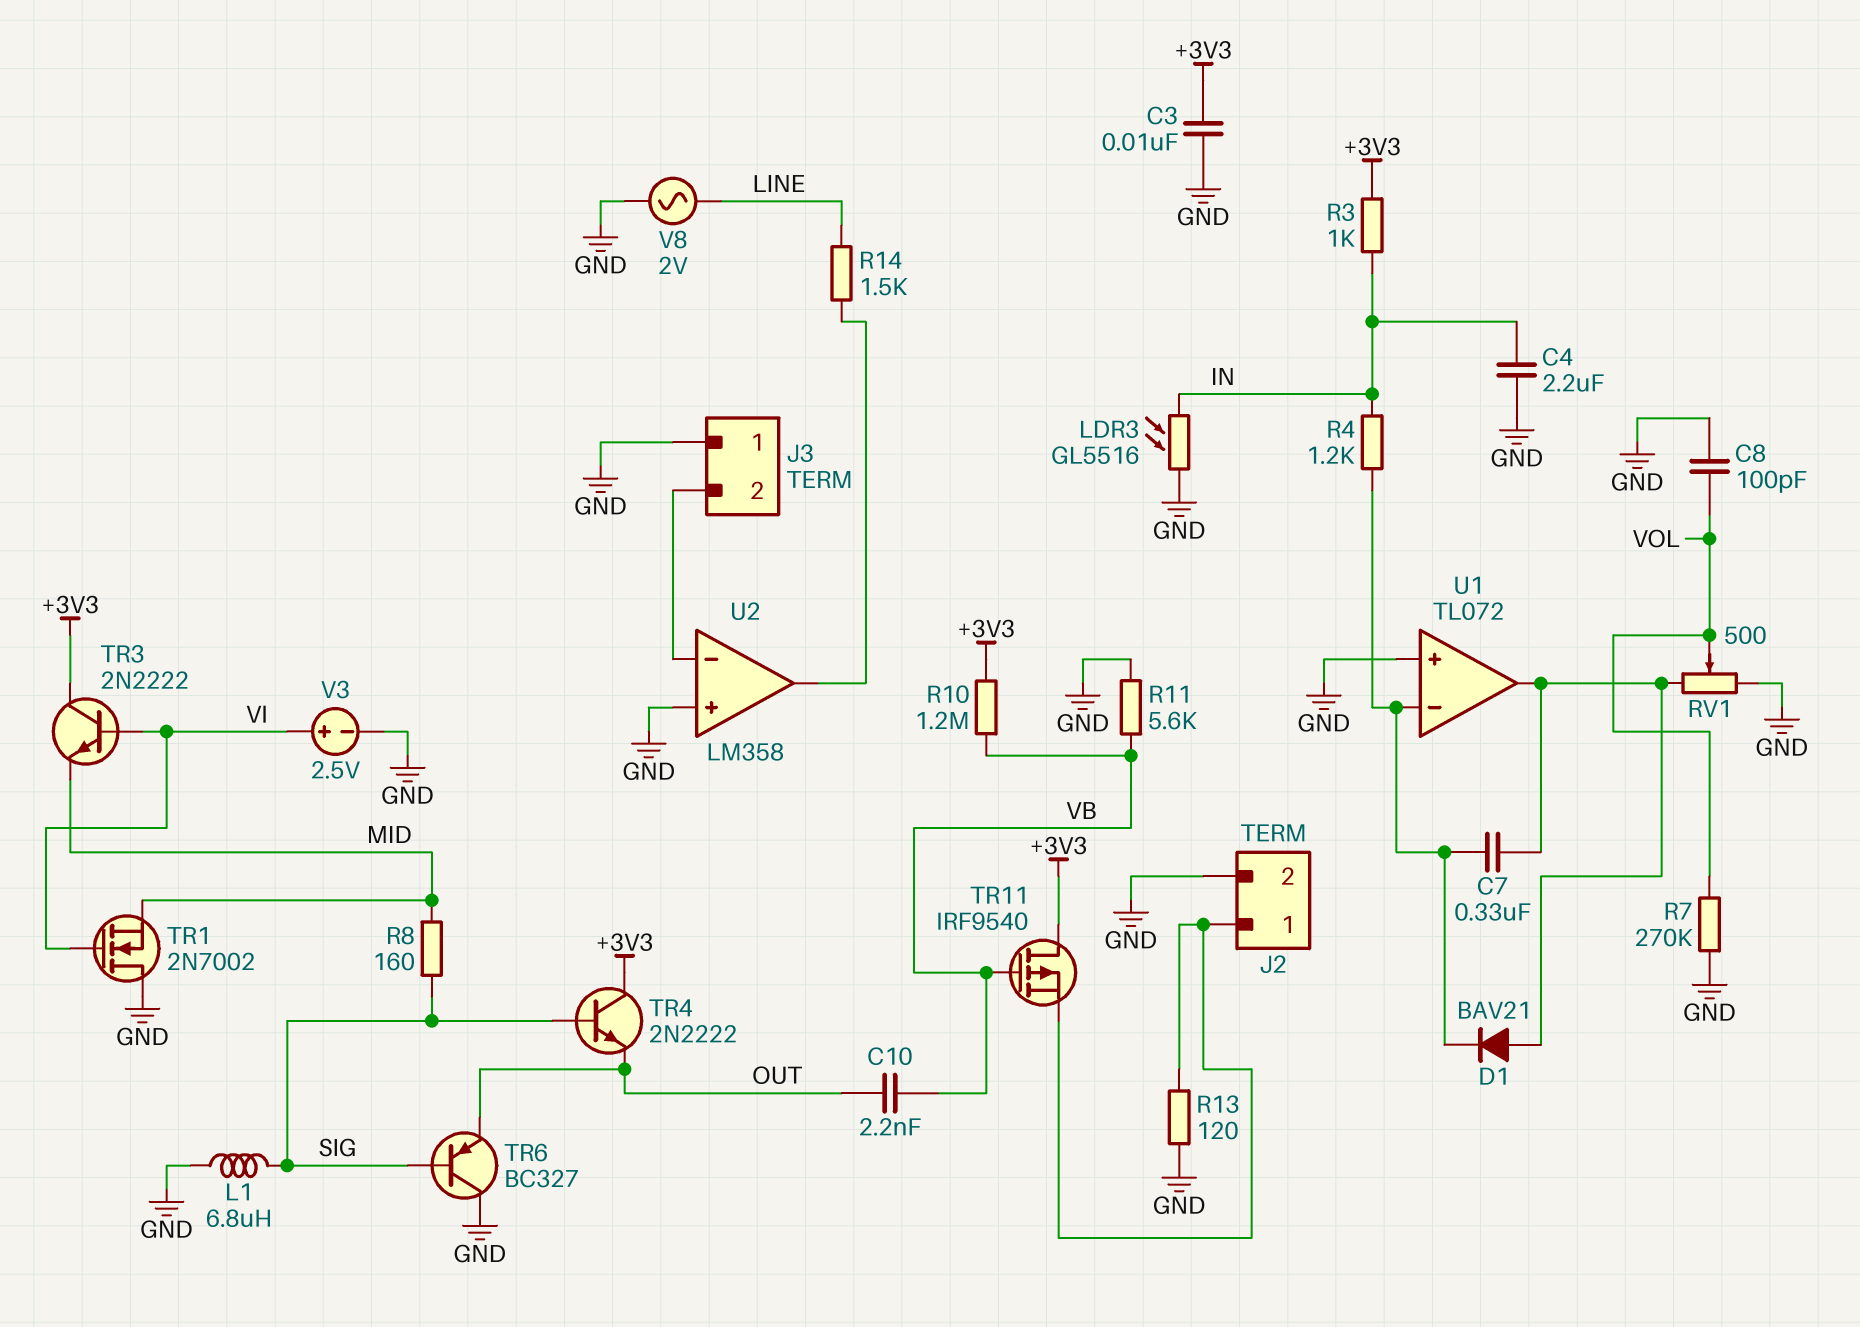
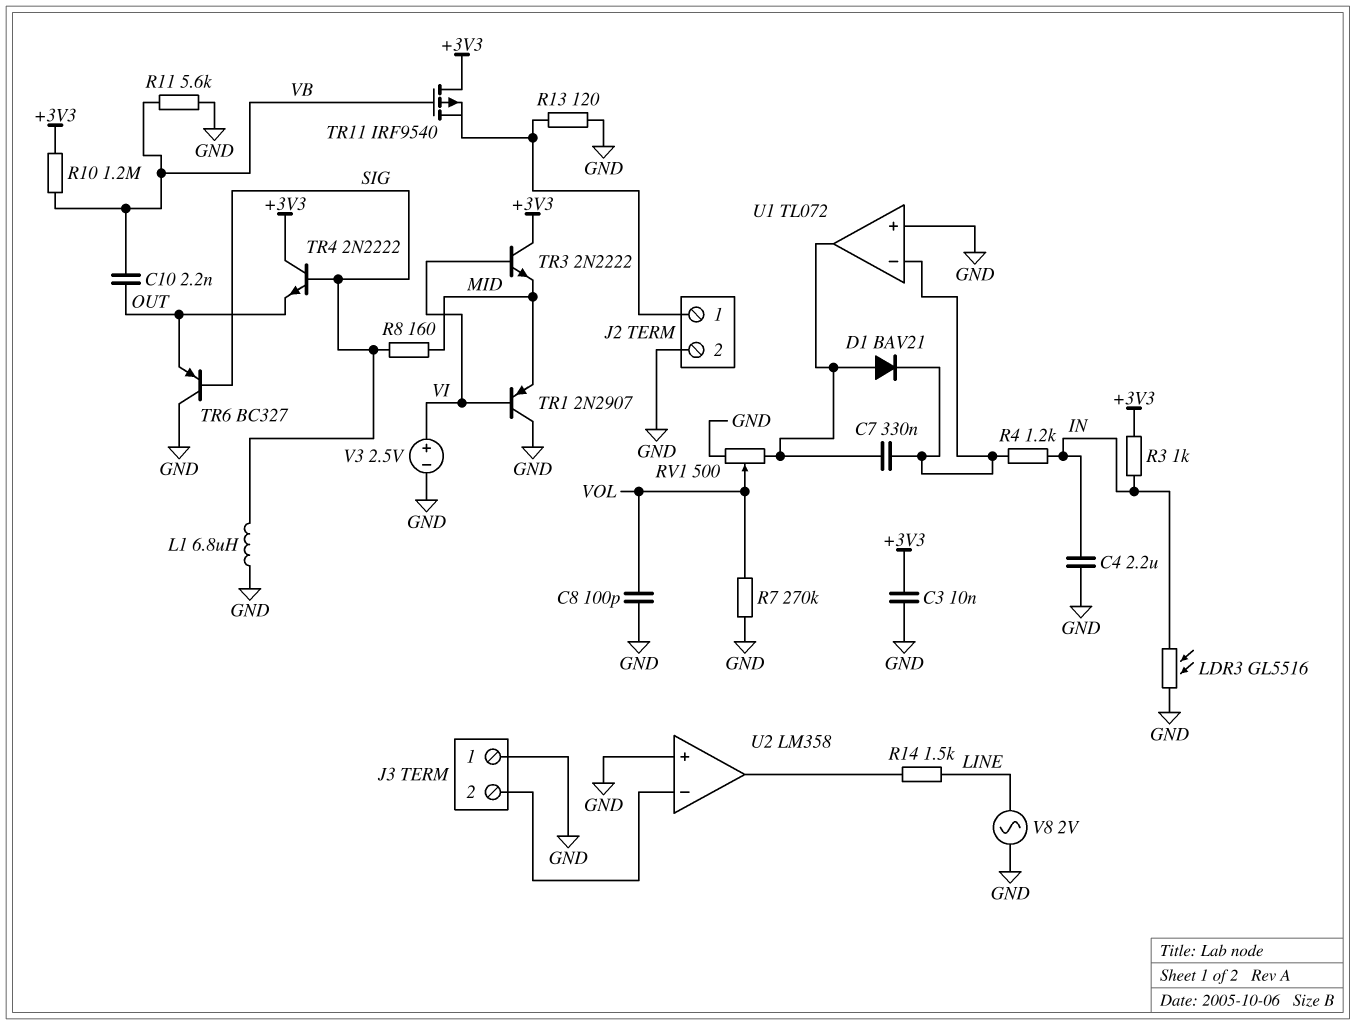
TR1: NMOS 2N7002 (G VI, D GND, S MID) -> PNP 2N2907 (B VI, C GND, E MID)

